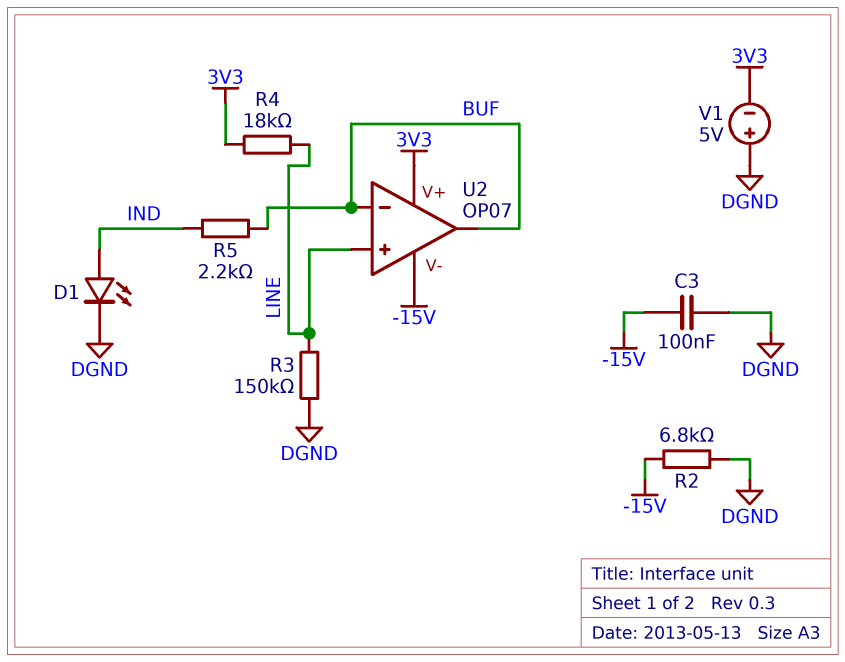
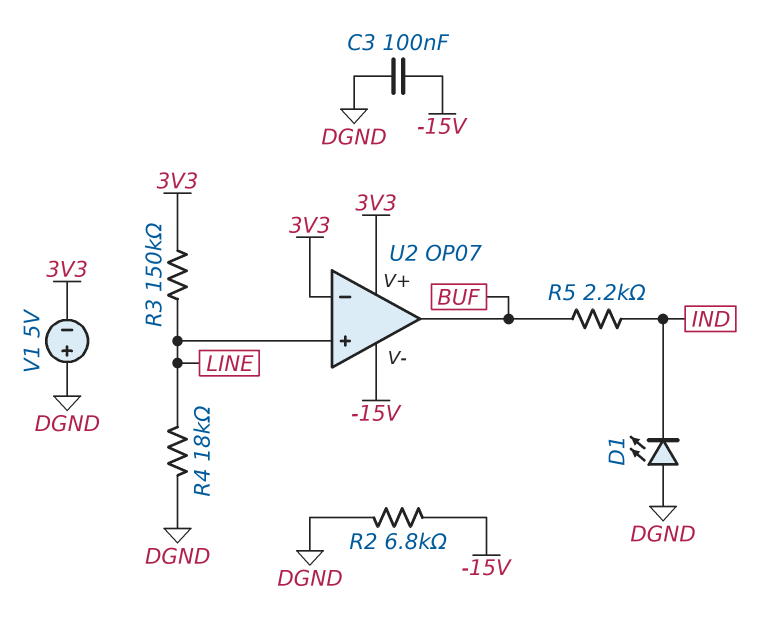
D1: LED (A IND, K DGND) -> LED (A DGND, K IND)
R3: 150k (DGND, LINE) -> 150k (3V3, LINE)
R4: 18k (3V3, LINE) -> 18k (DGND, LINE)
U2 pin in-: BUF -> 3V3

